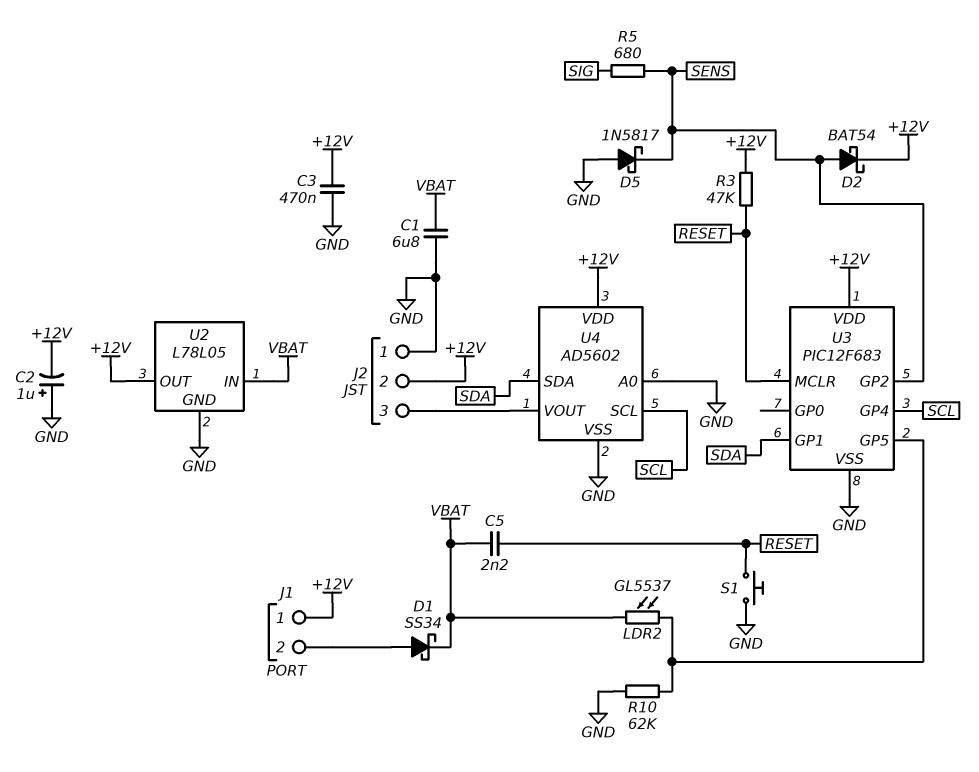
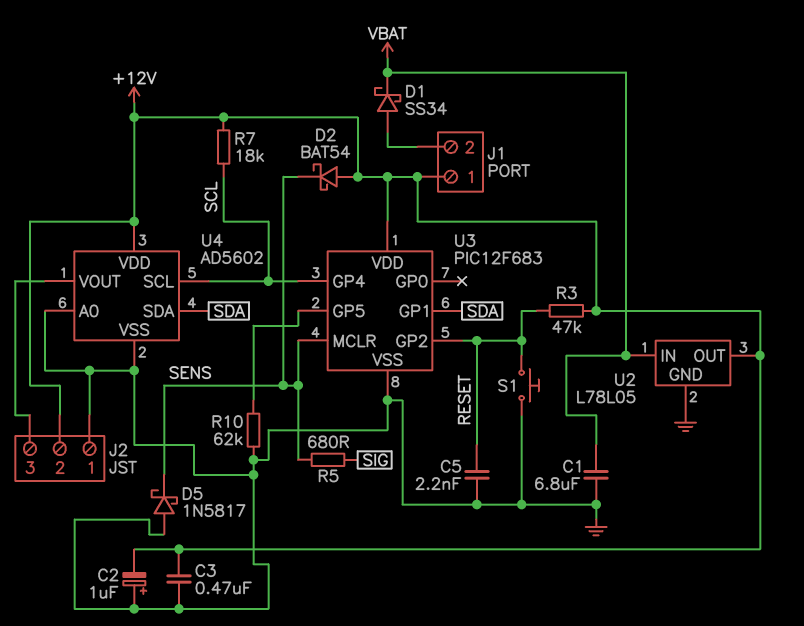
C5: 2.2nF (RESET, VBAT) -> 2.2nF (GND, RESET)
D2: schottky BAT54 (A SENS, K +12V) -> schottky BAT54 (A +12V, K SENS)
LDR2: GL5537 (U3/GP5, VBAT) -> none
R7: none -> 18k (+12V, SCL)
U3 pin GP2: SENS -> RESET
U3 pin MCLR: RESET -> SENS

